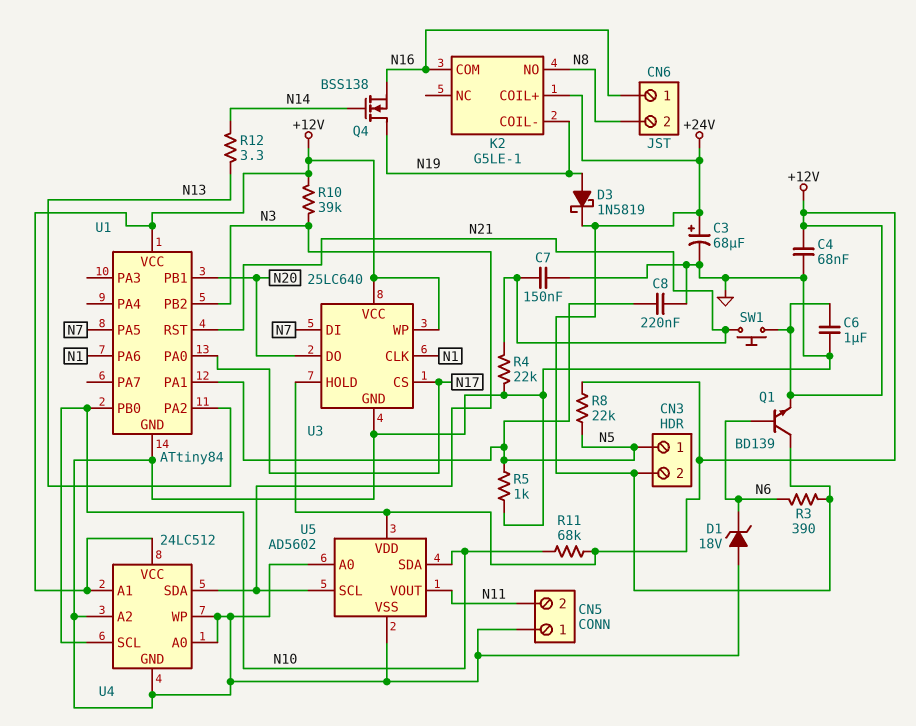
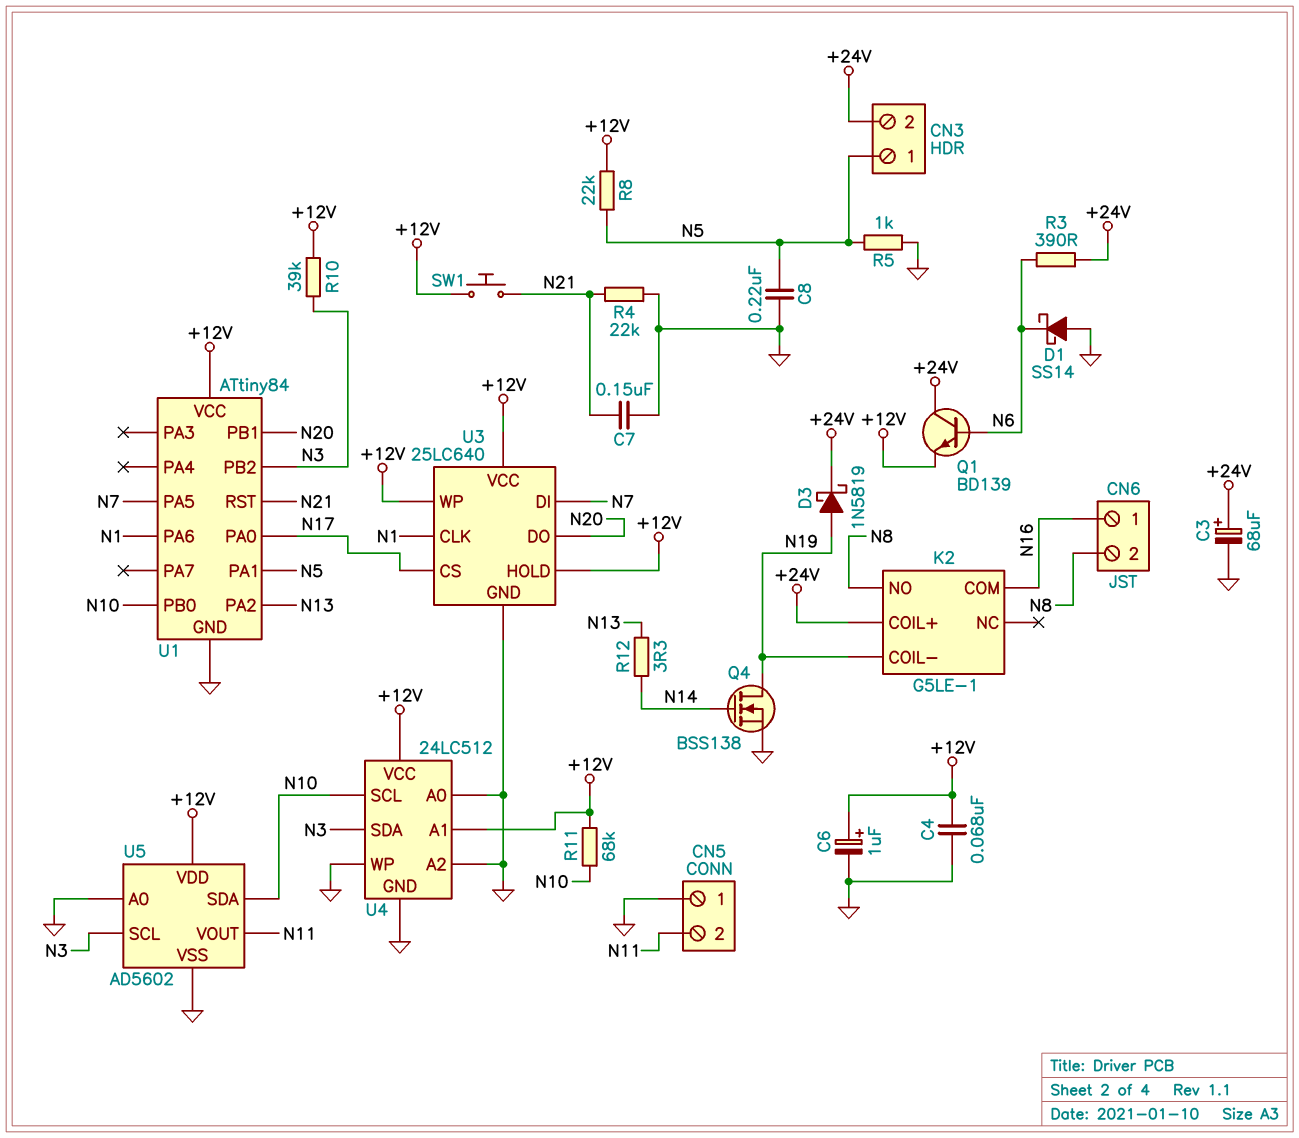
C6: 1uF (+12V, GND) -> 1uF (plus +12V, minus GND)
D1: zener 18V (A GND, K N6) -> schottky SS14 (A GND, K N6)
Q4: NMOS BSS138 (G N14, D N19, S N16) -> NMOS BSS138 (G N14, D N19, S GND)

